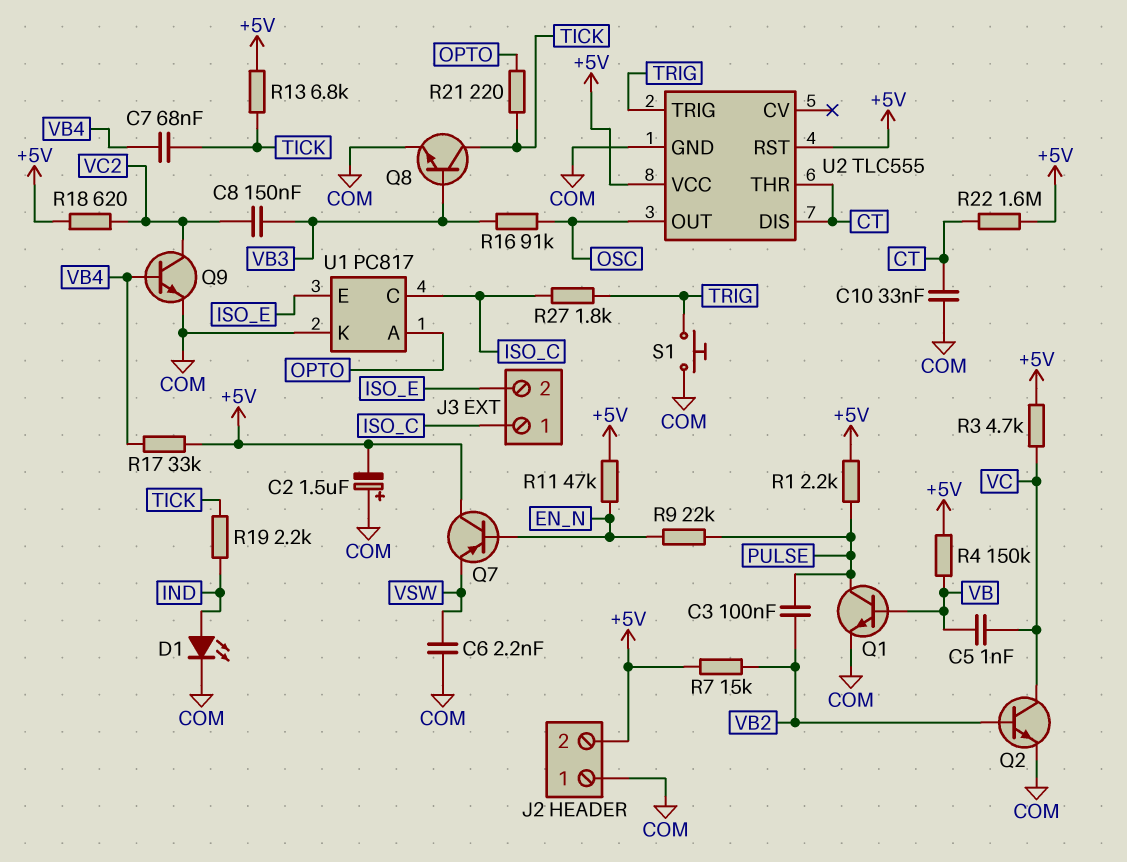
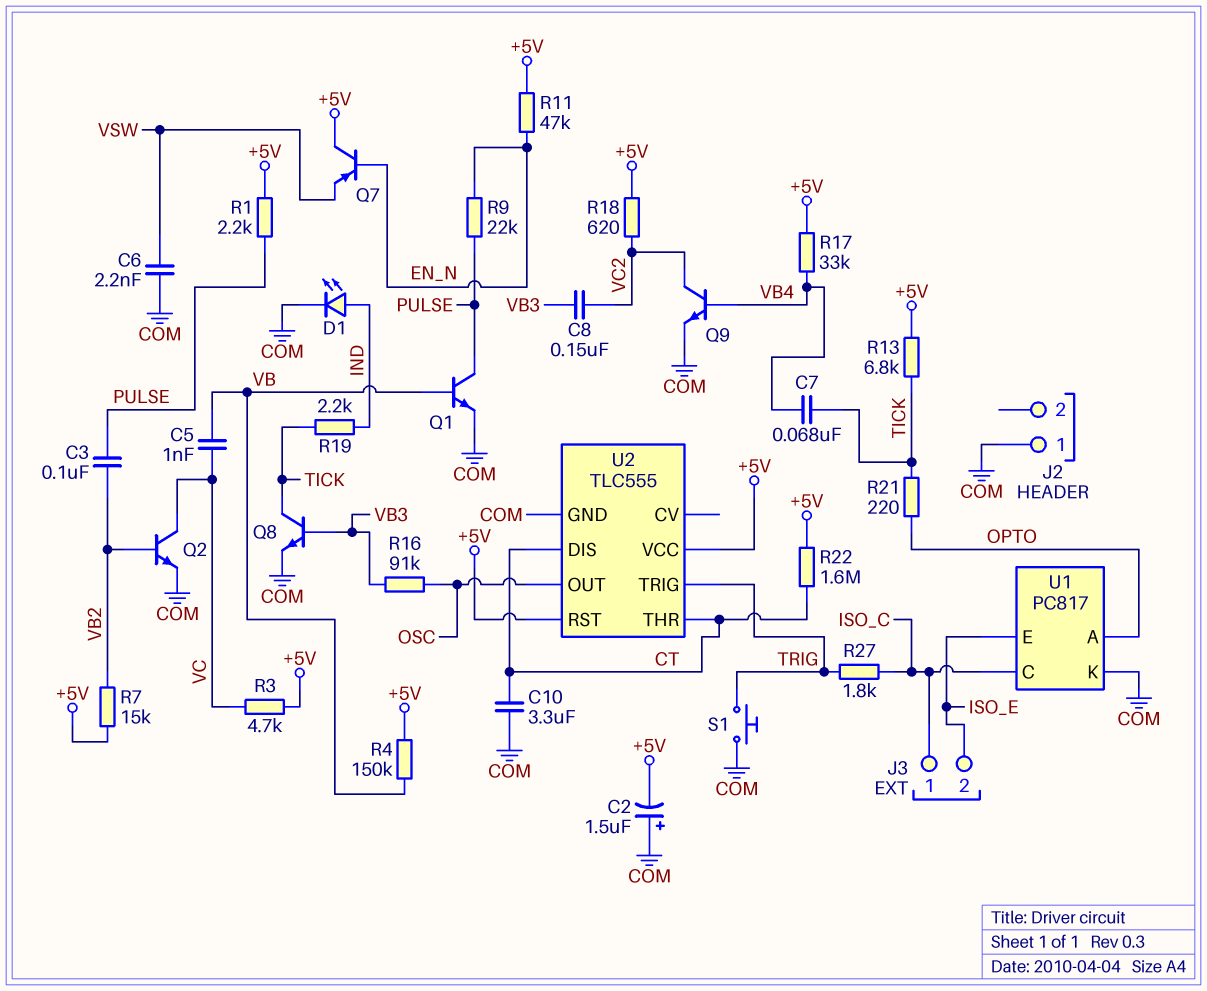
C10: 33nF (COM, CT) -> 3.3uF (COM, CT)
J2 pin 2: +5V -> none

